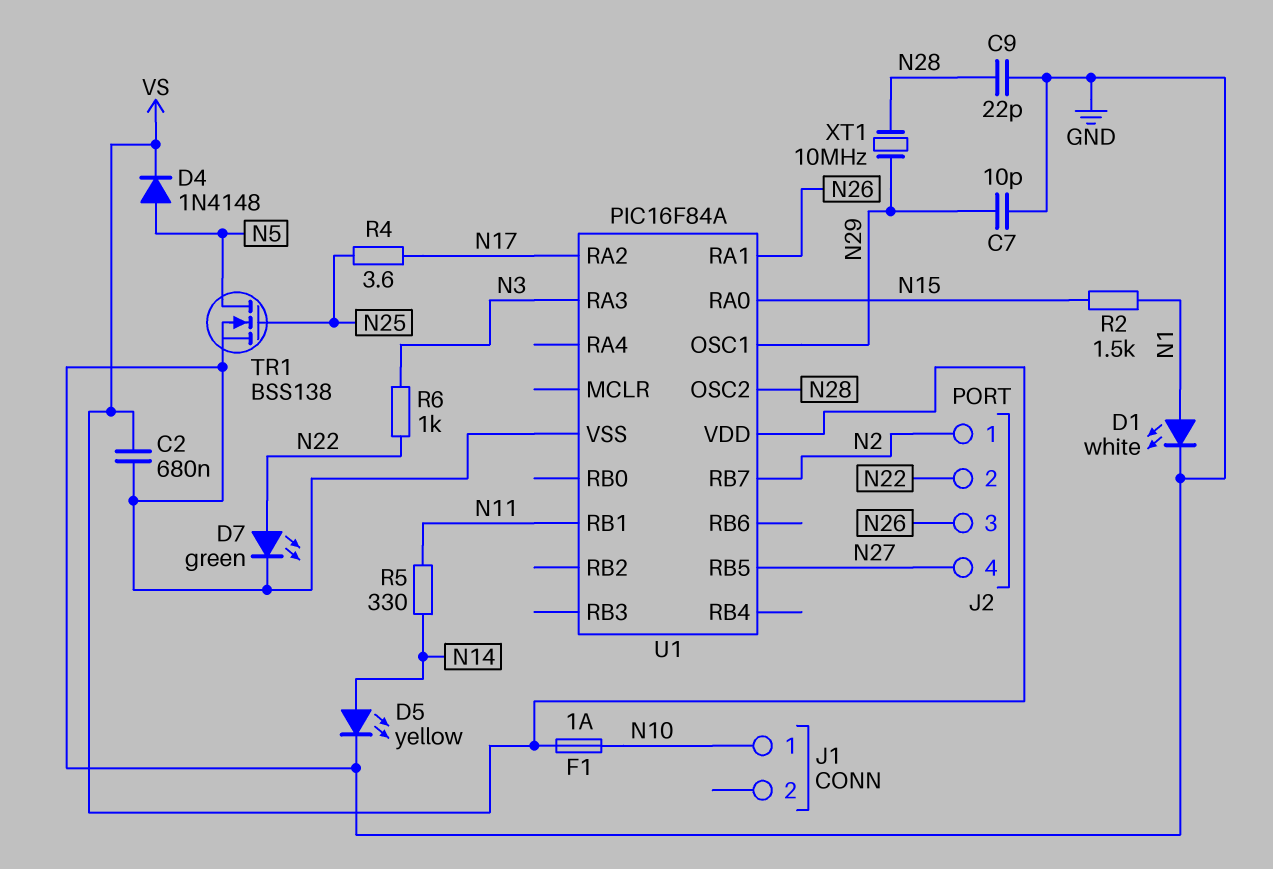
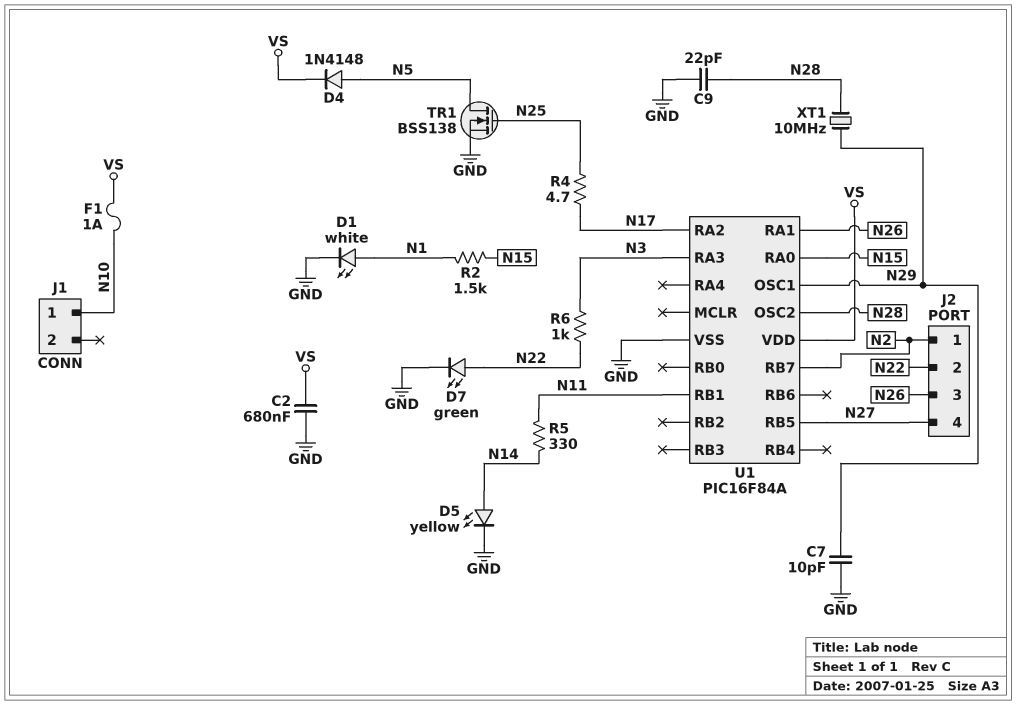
R4: 3.6 (N17, N25) -> 4.7 (N17, N25)

